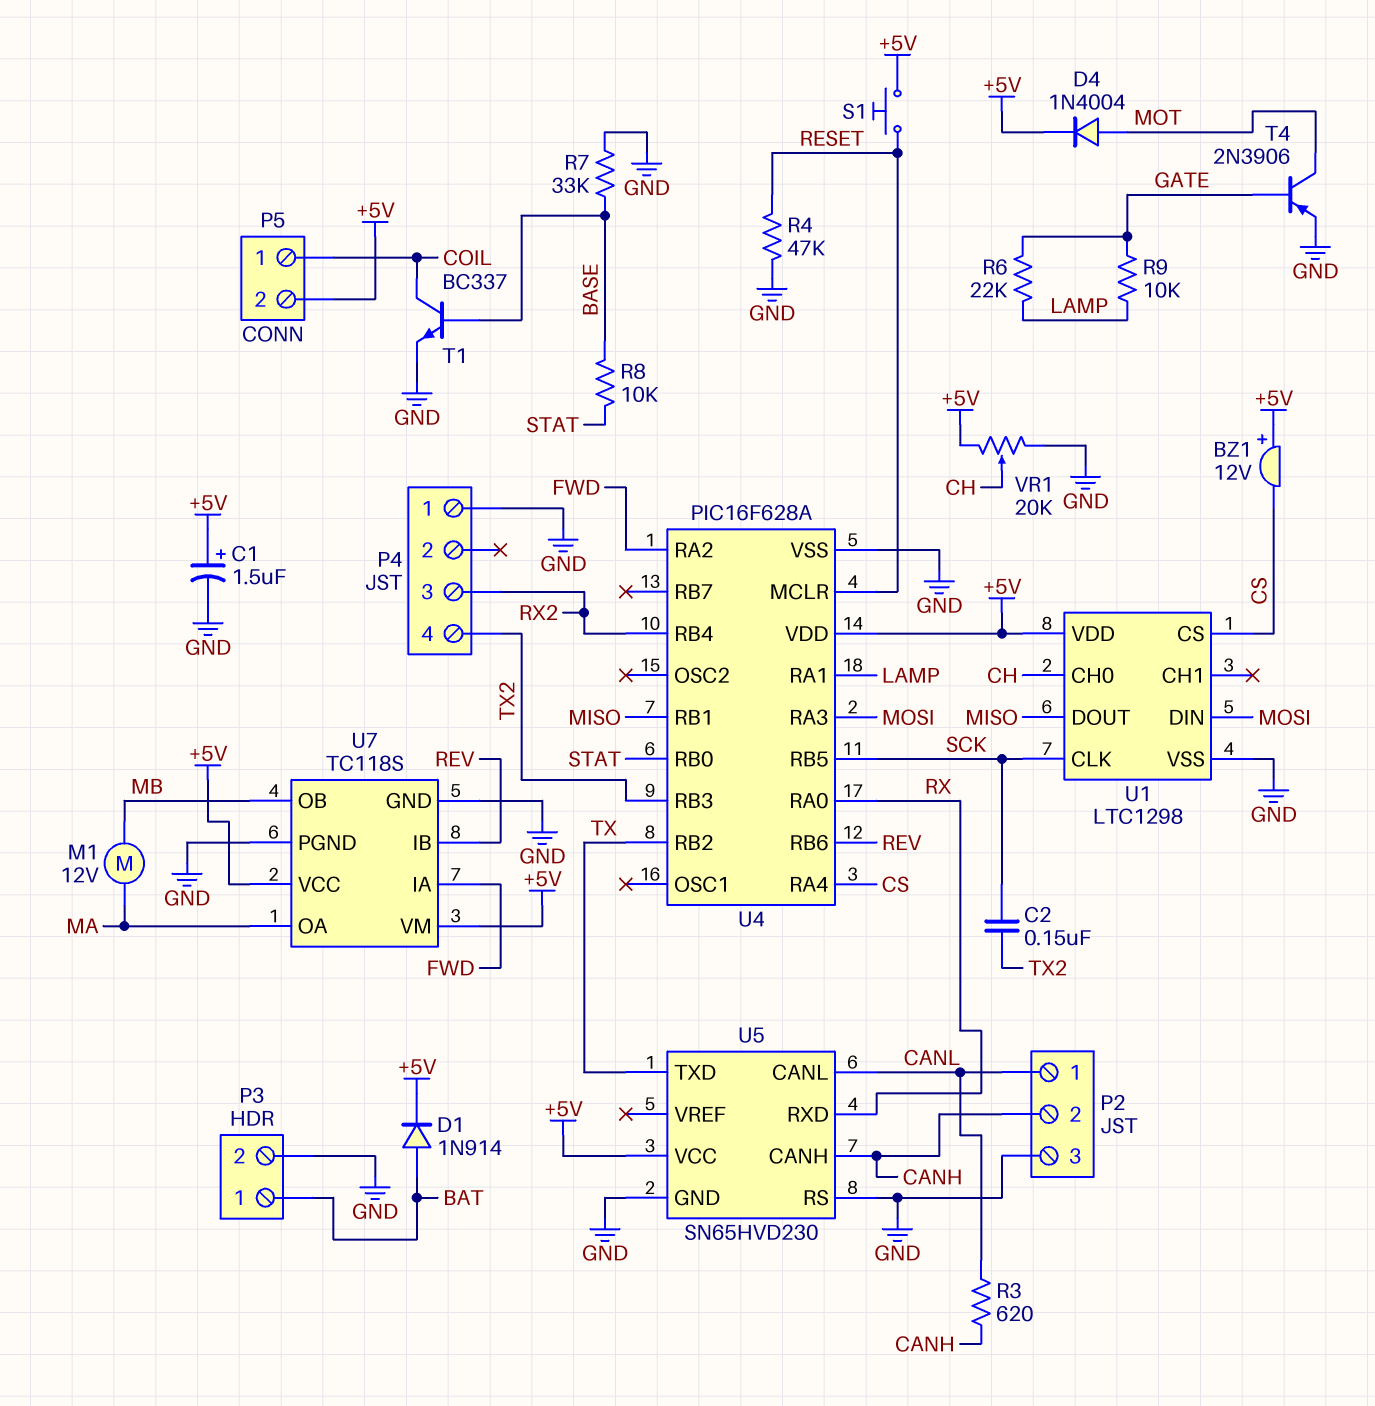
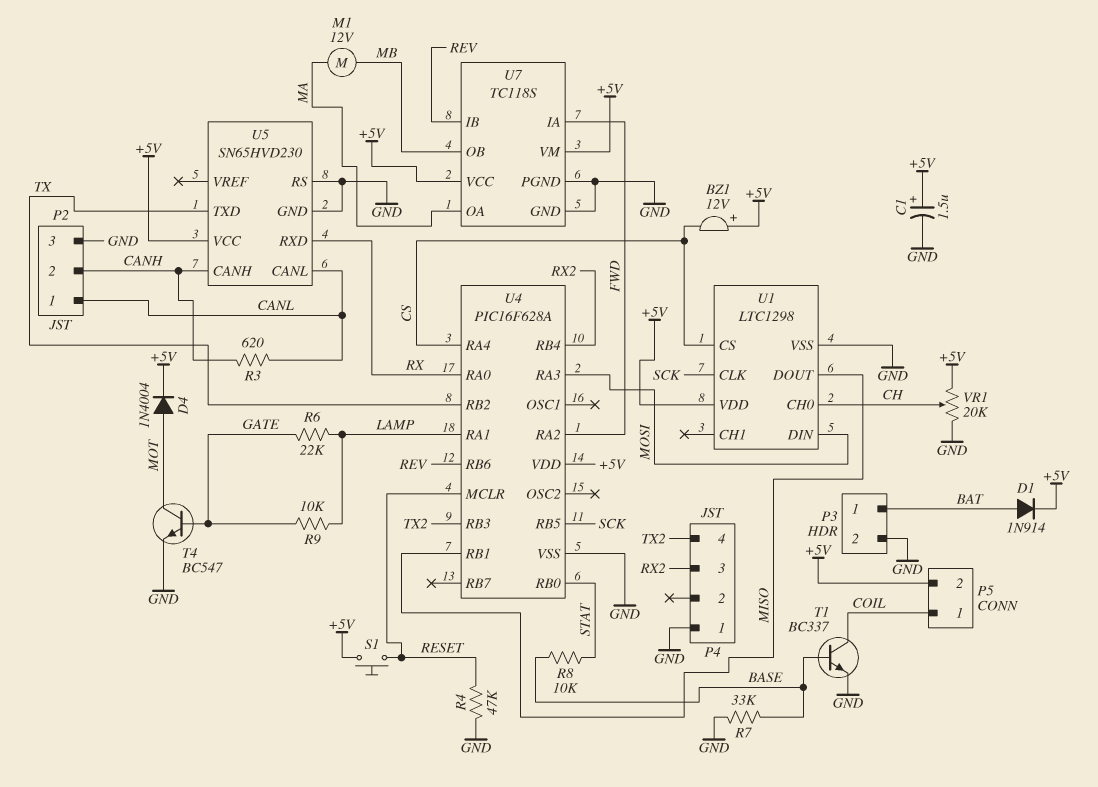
C2: 150nF (SCK, TX2) -> none
T4: PNP 2N3906 (B GATE, C MOT, E GND) -> NPN BC547 (B GATE, C MOT, E GND)

